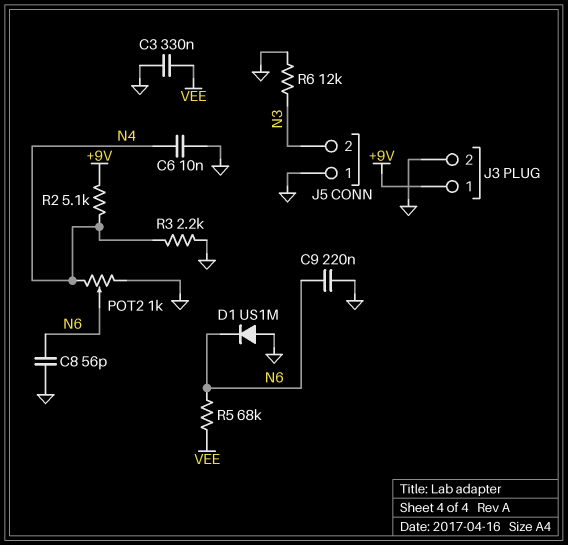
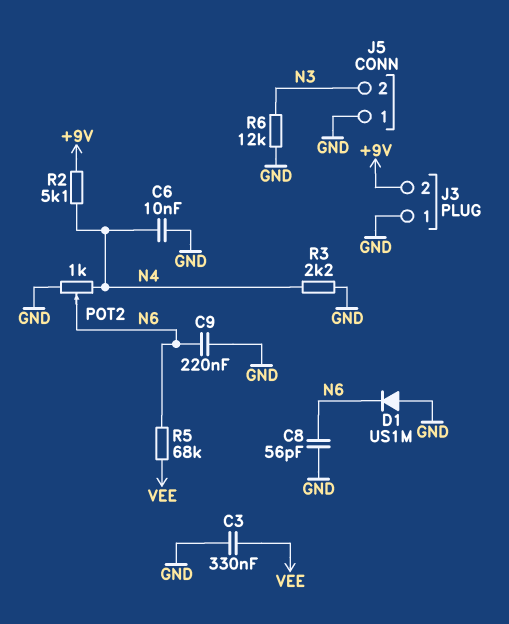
J3 pin 1: +9V -> GND
J3 pin 2: GND -> +9V

